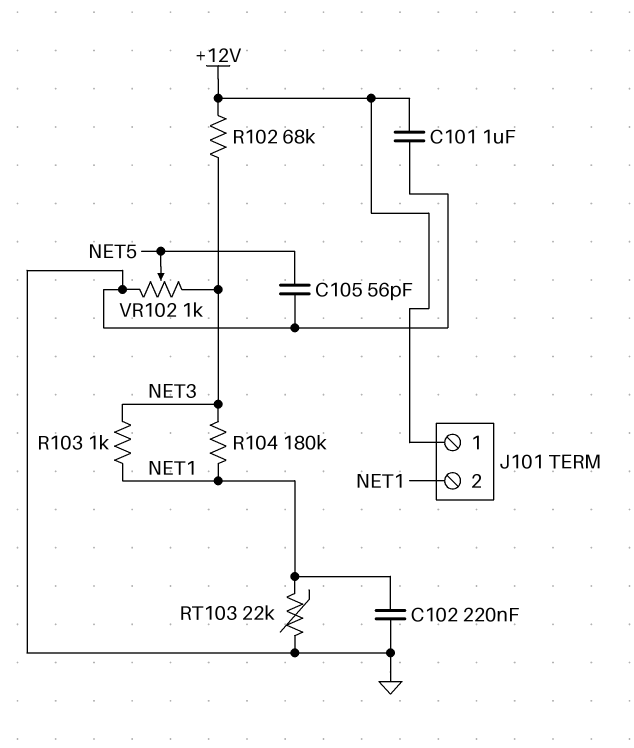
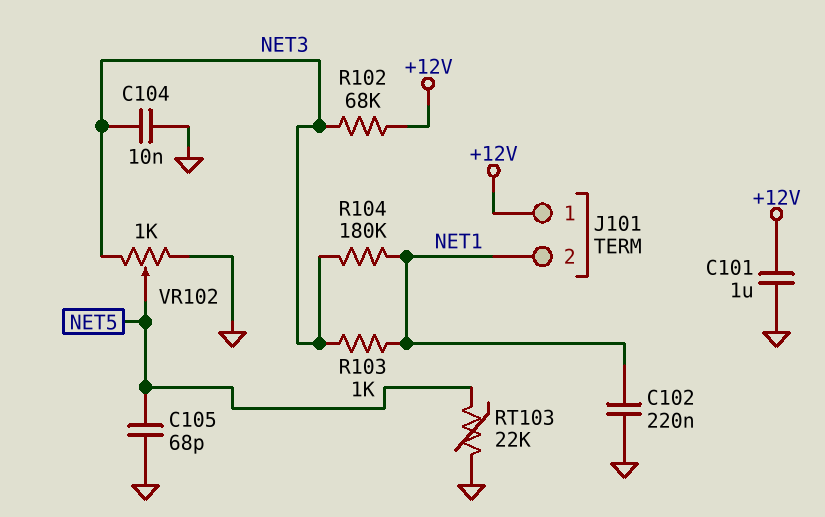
C104: none -> 10nF (GND, NET3)
C105: 56pF (GND, NET5) -> 68pF (GND, NET5)
RT103: 22k (GND, NET1) -> 22k (GND, NET5)

